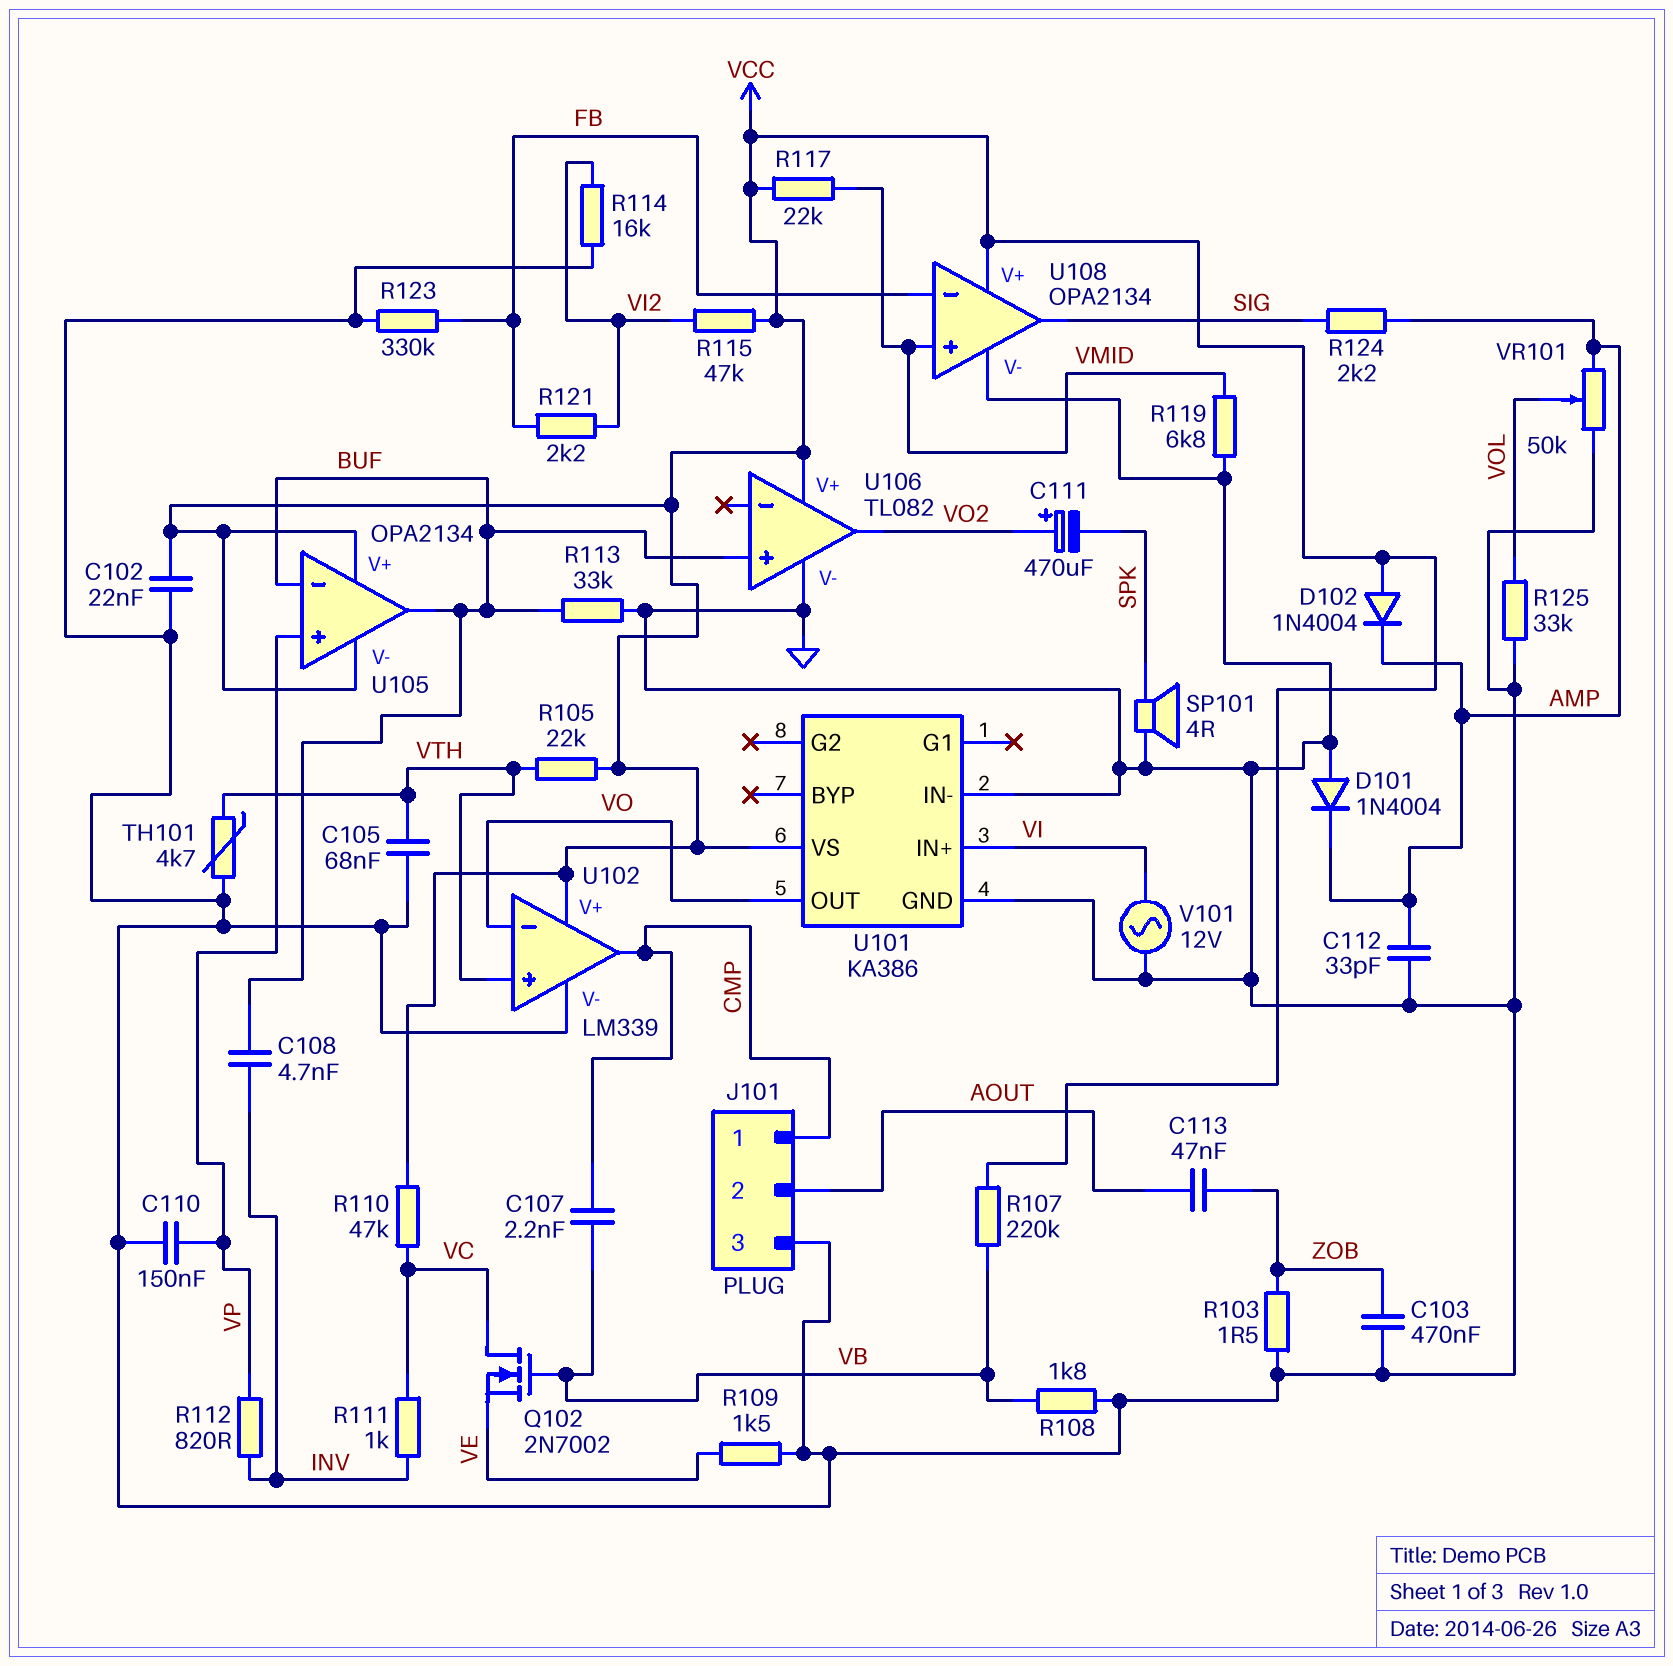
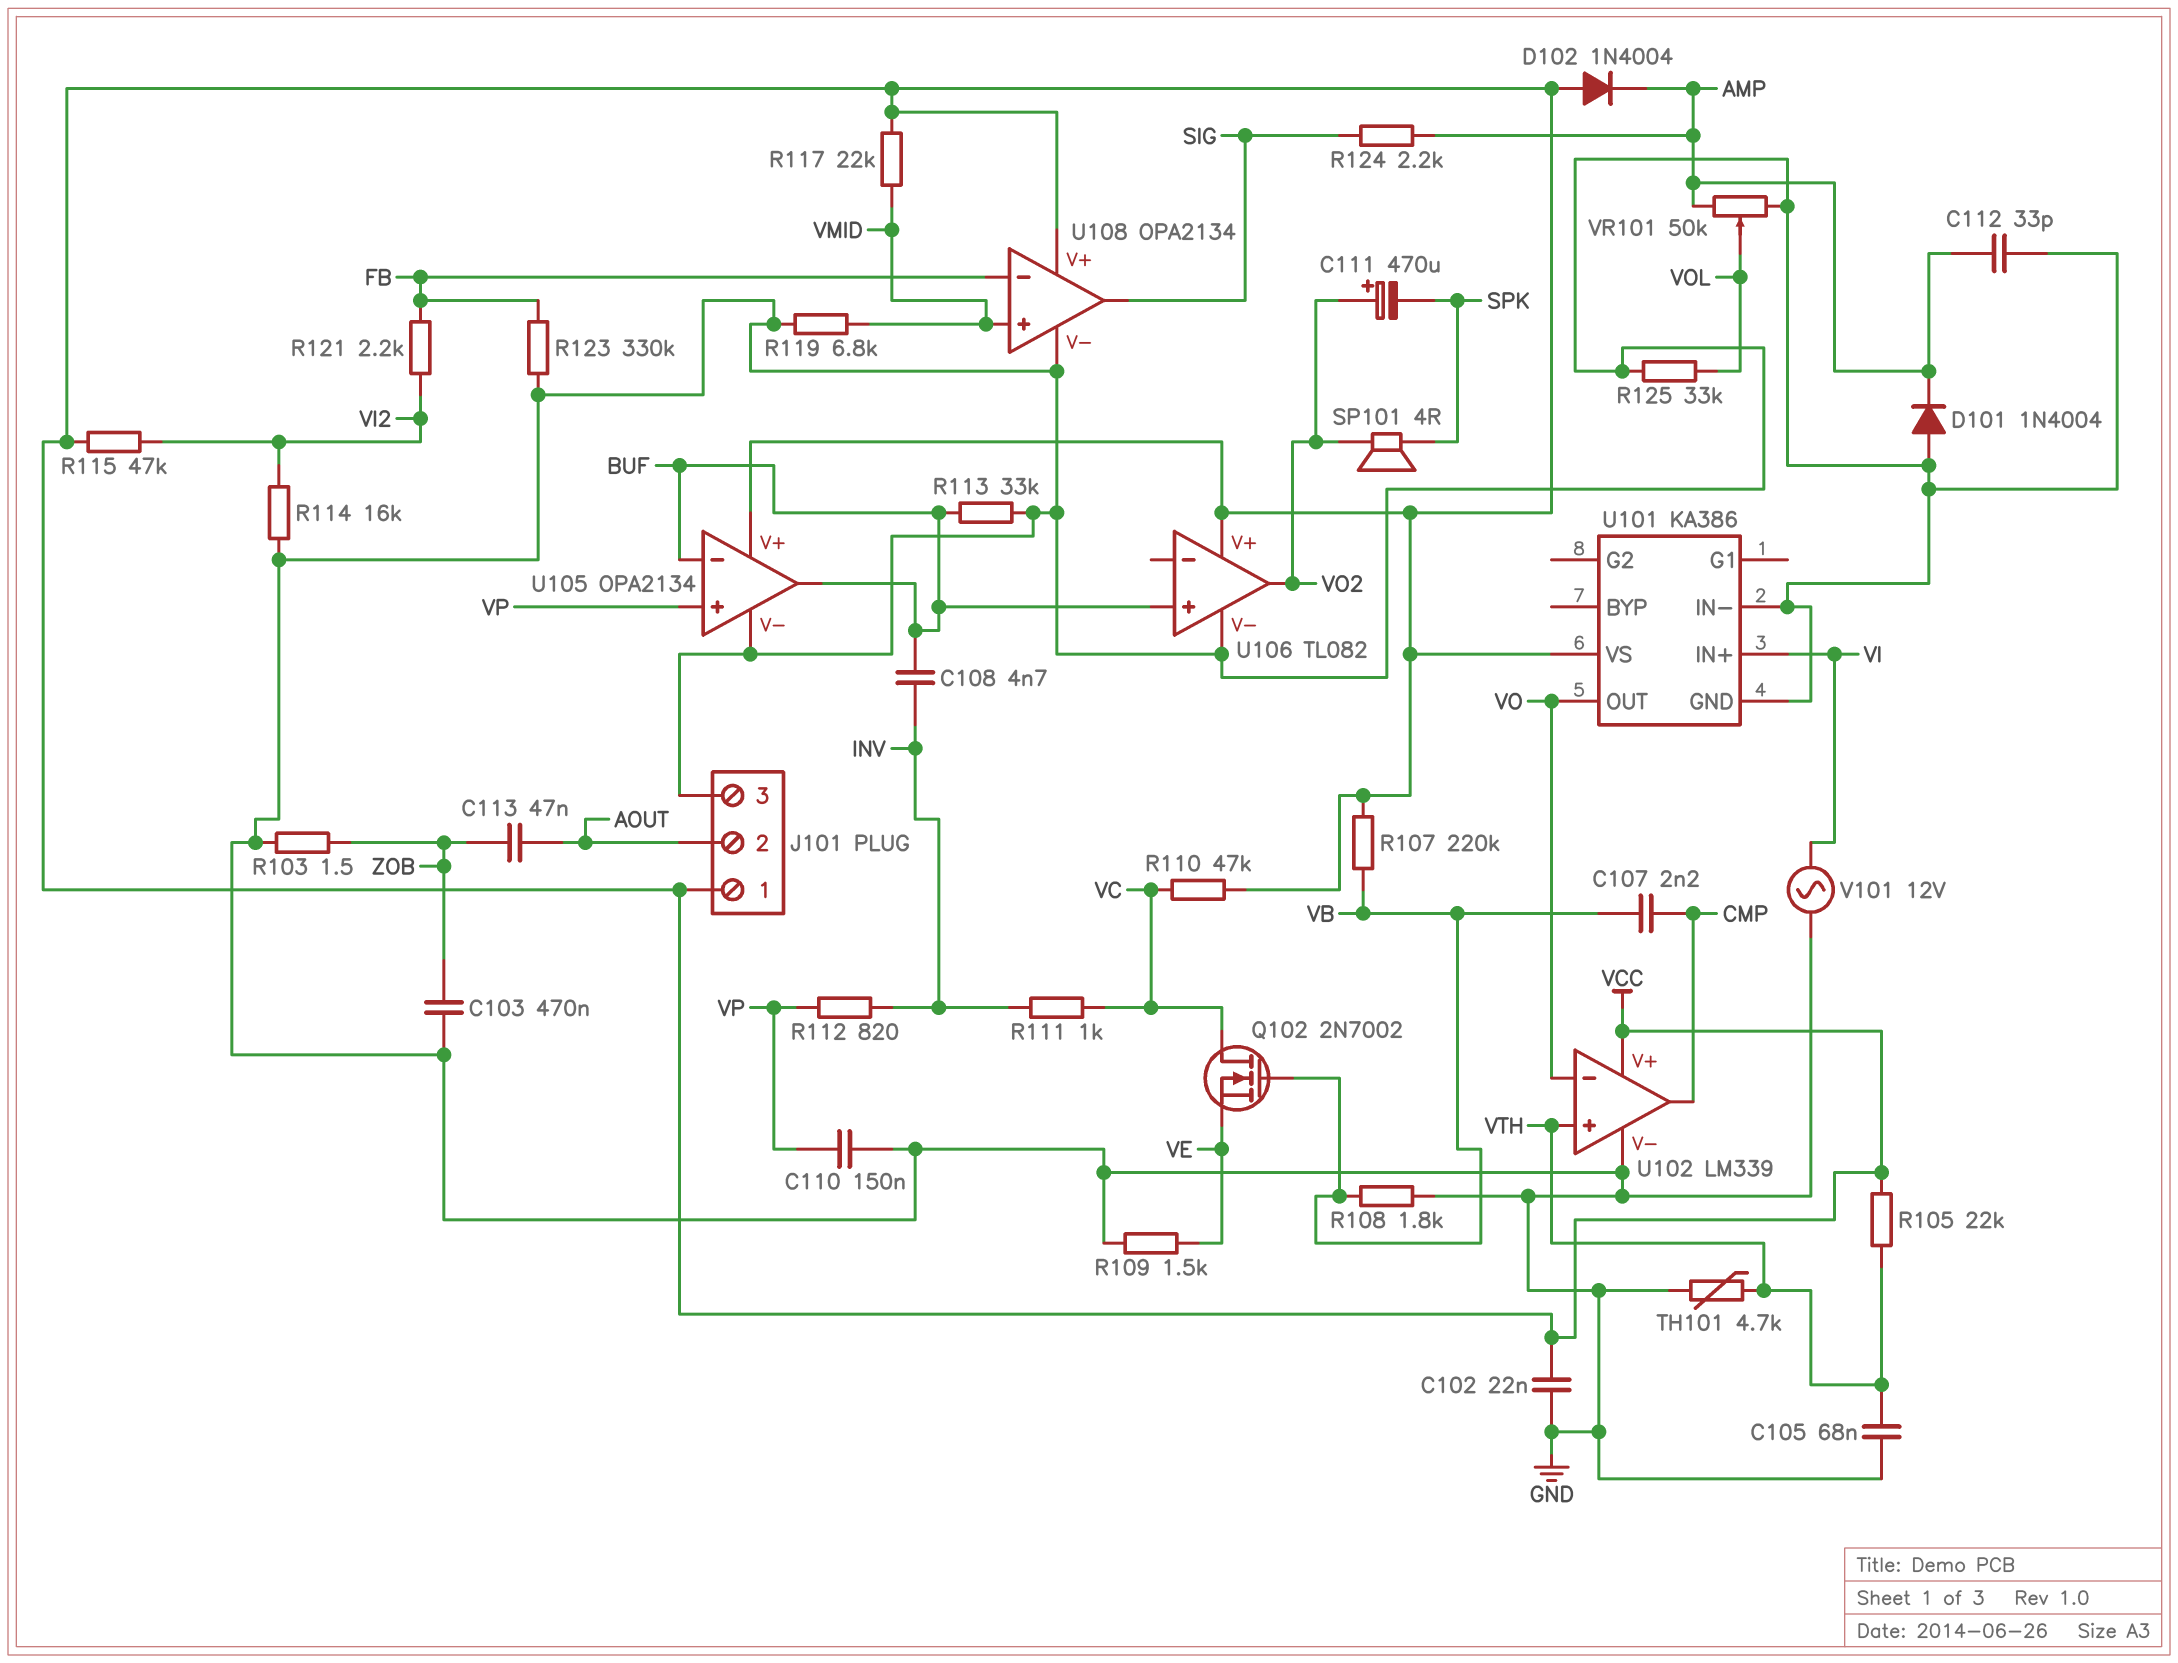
J101 pin 1: CMP -> VCC
SP101: speaker 4R (GND, SPK) -> speaker 4R (SPK, VO2)
U105 pin V-: VCC -> GND

